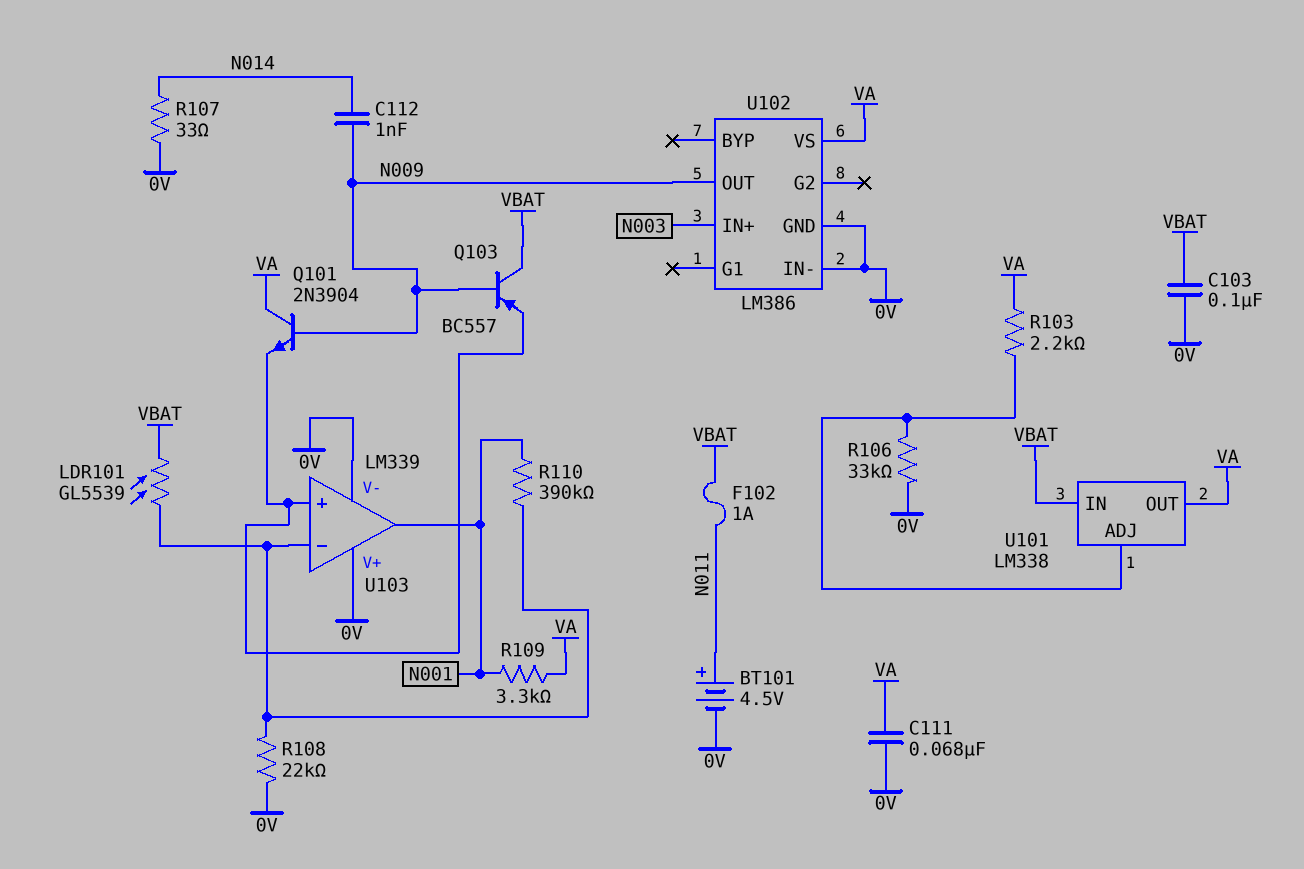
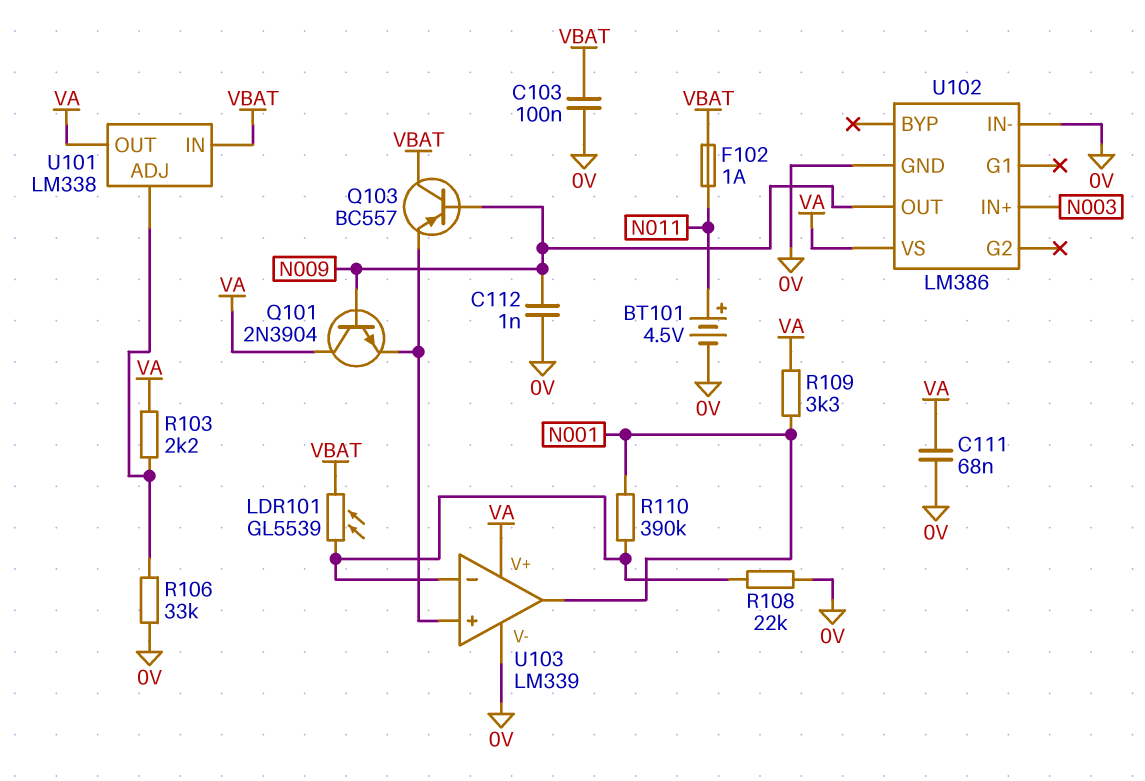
C112: 1nF (N009, N014) -> 1nF (0V, N009)
R107: 33 (0V, N014) -> none
U103 pin V+: 0V -> VA

